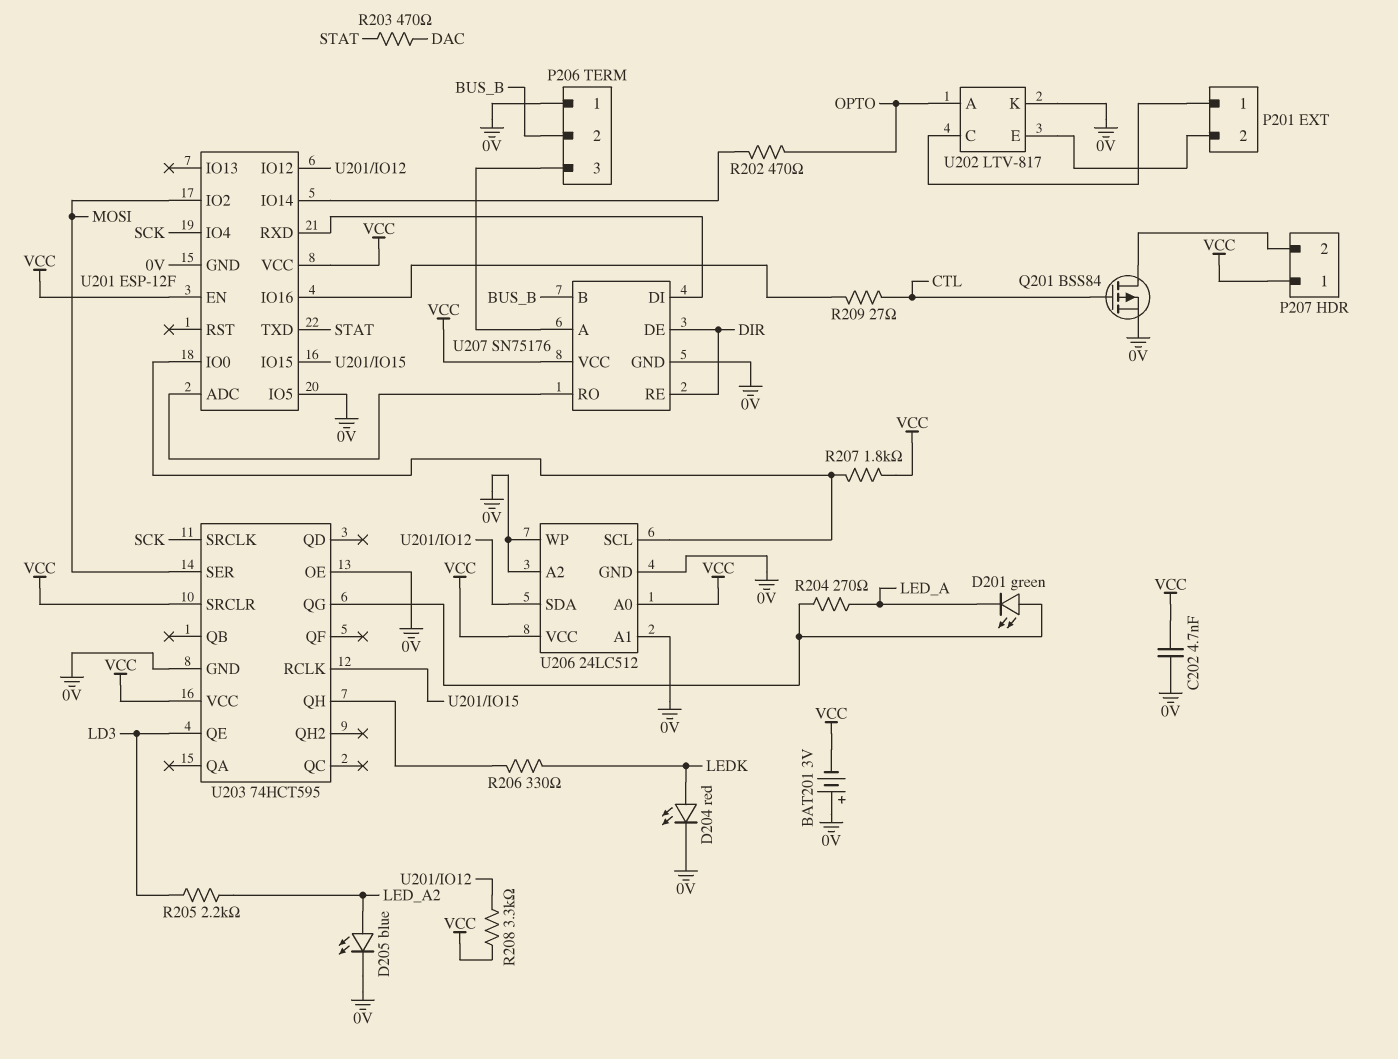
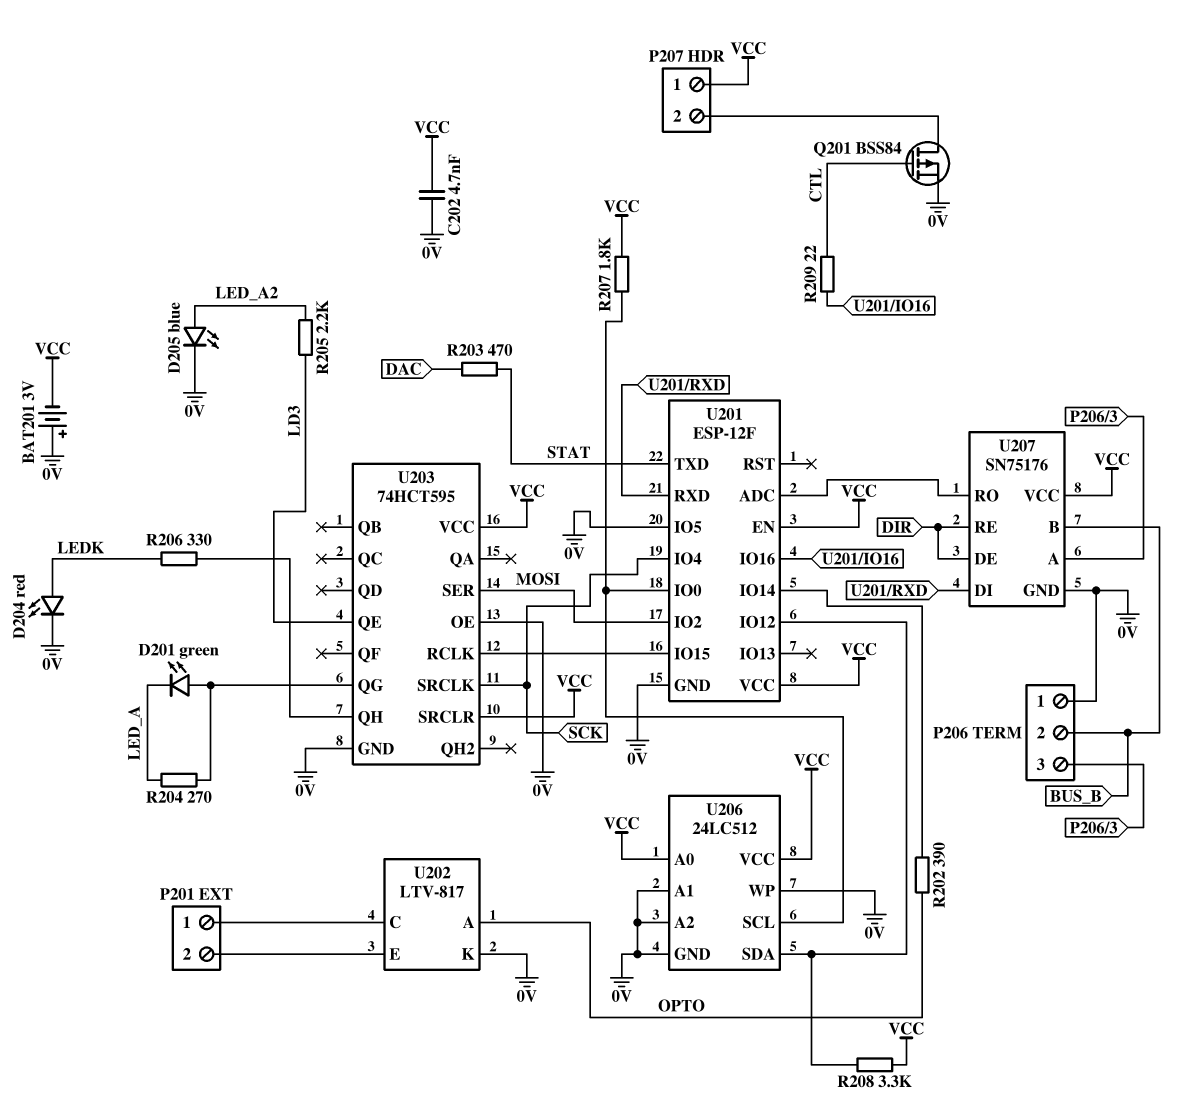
R202: 470 (OPTO, U201/IO14) -> 390 (OPTO, U201/IO14)
R209: 27 (CTL, U201/IO16) -> 22 (CTL, U201/IO16)

